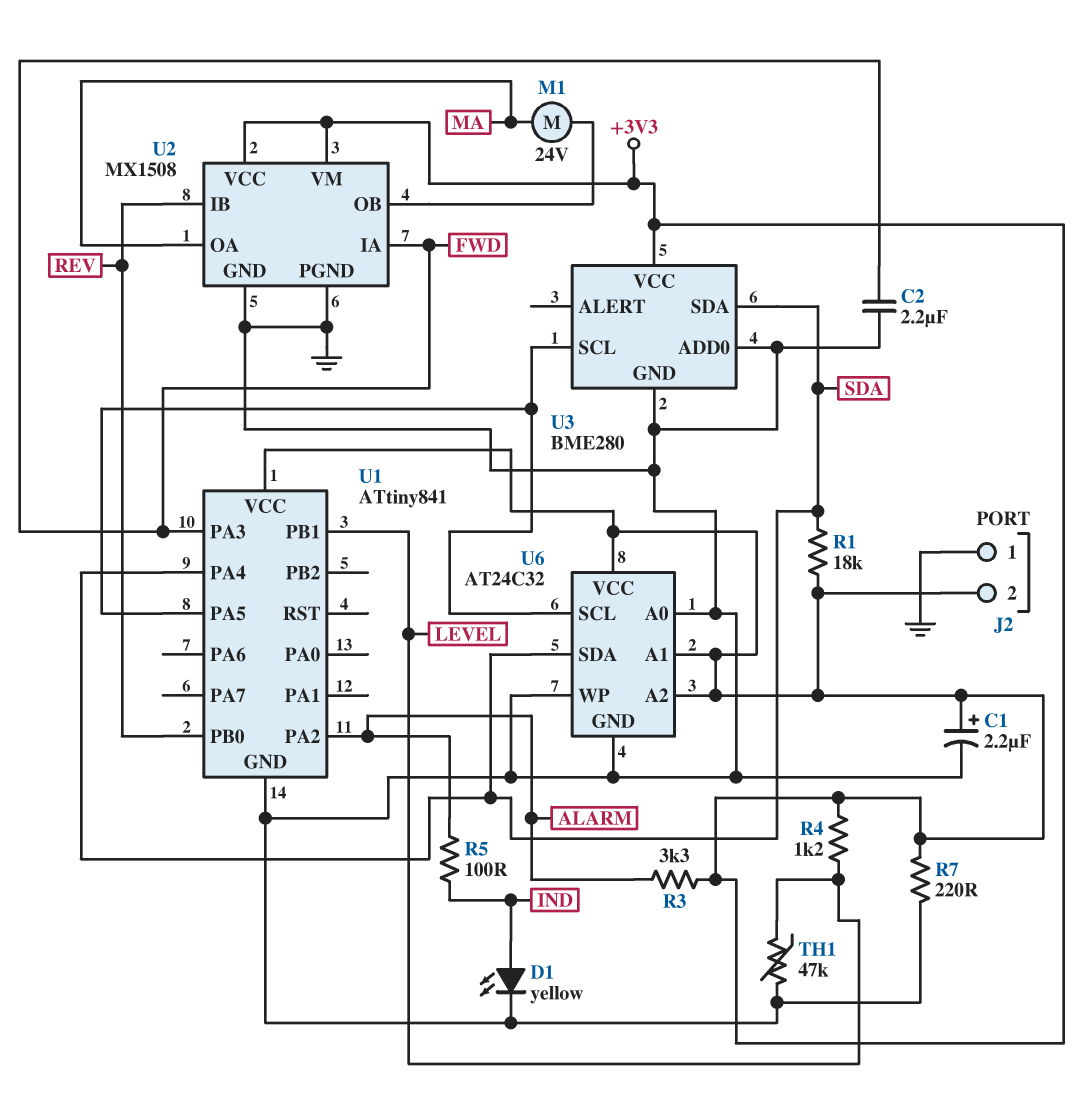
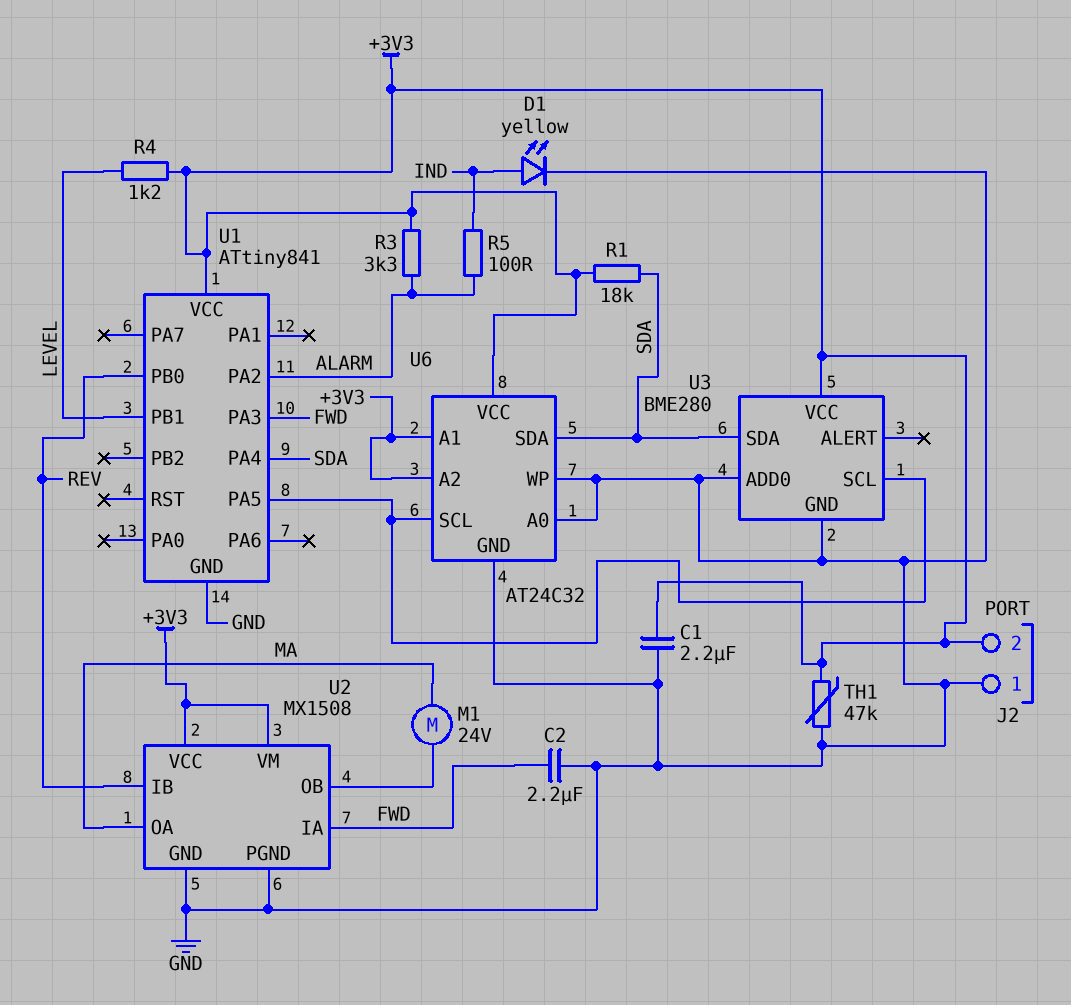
C1: 2.2uF (plus +3V3, minus GND) -> 2.2uF (+3V3, GND)
R7: 220 (+3V3, GND) -> none
TH1: 47k (GND, LEVEL) -> 47k (+3V3, GND)

